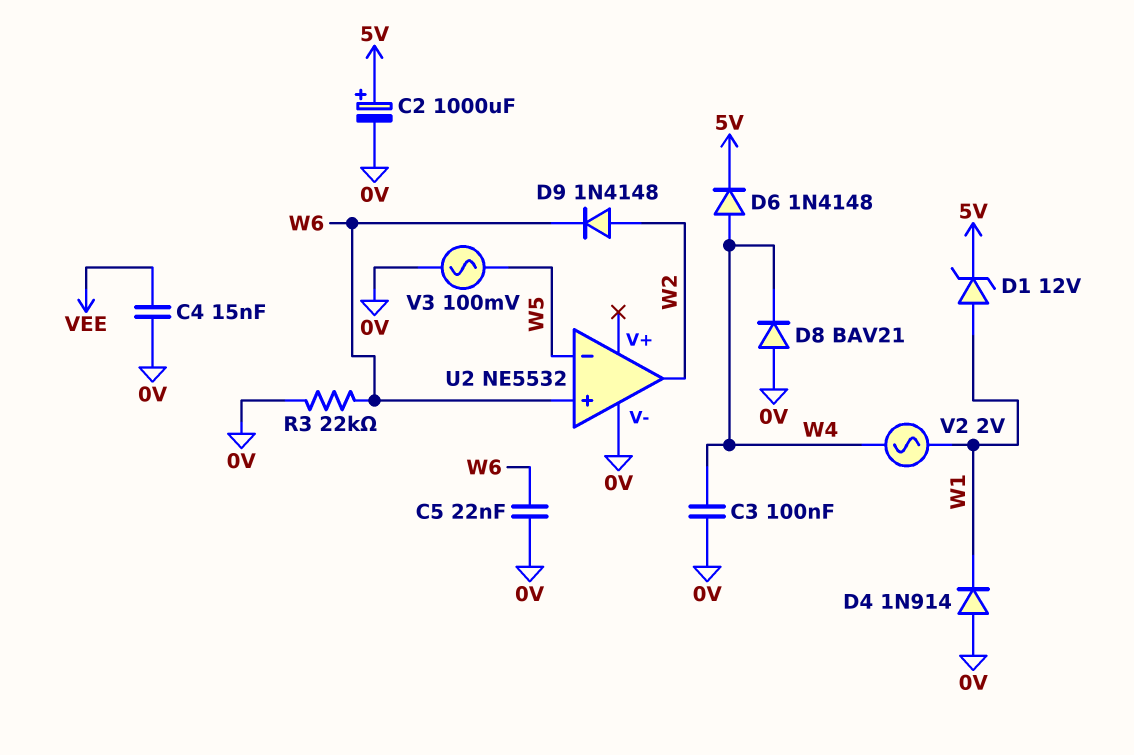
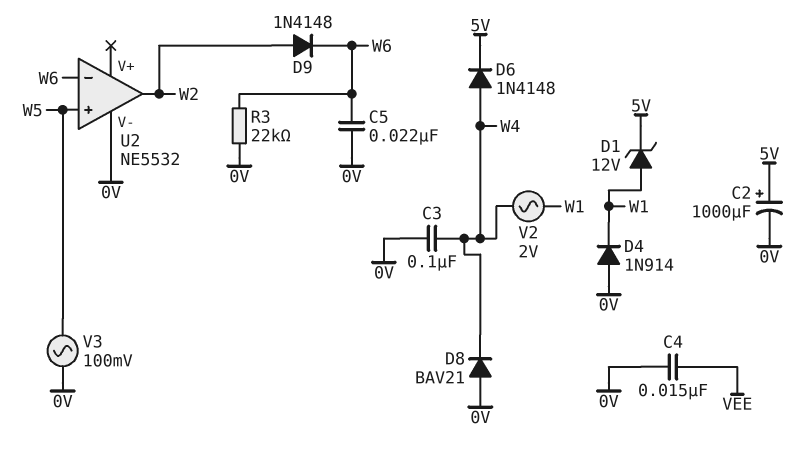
U2 pin in+: W6 -> W5
U2 pin in-: W5 -> W6

